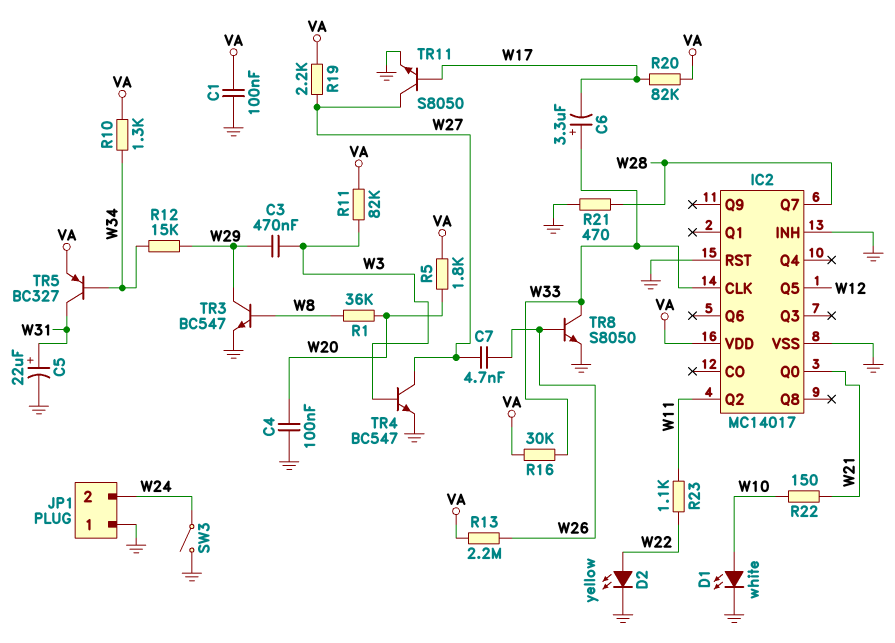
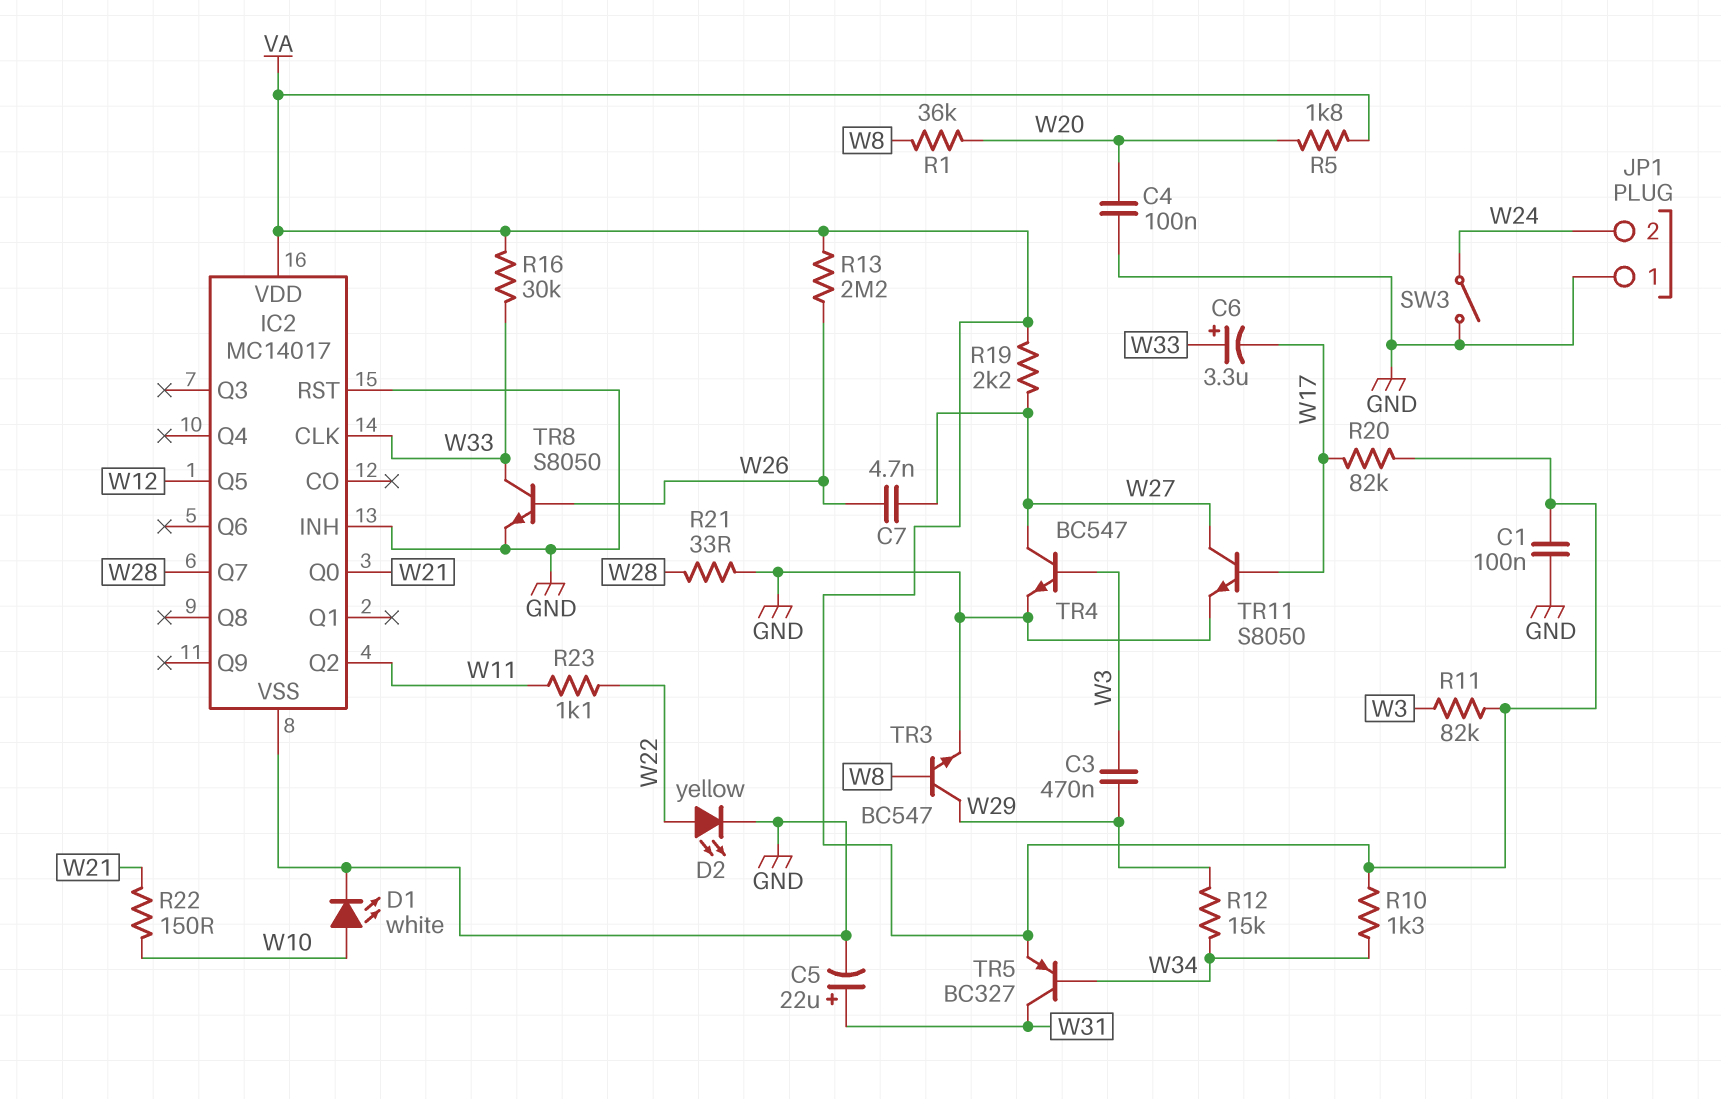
R21: 470 (GND, W28) -> 33 (GND, W28)

